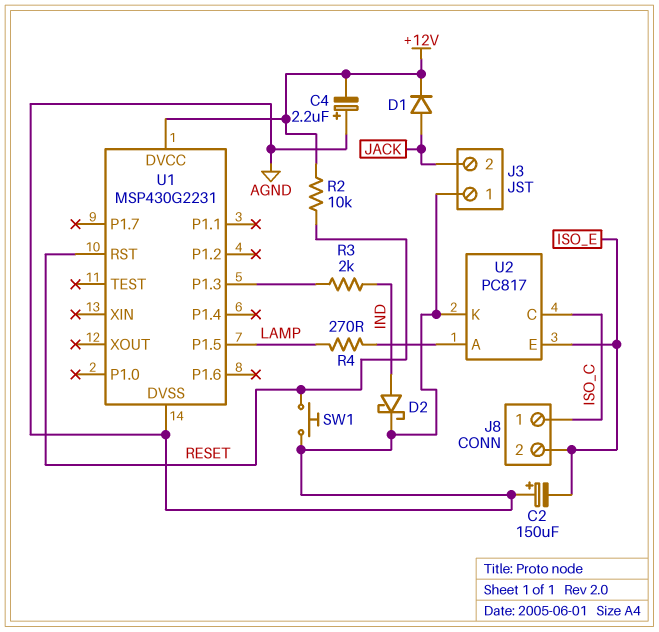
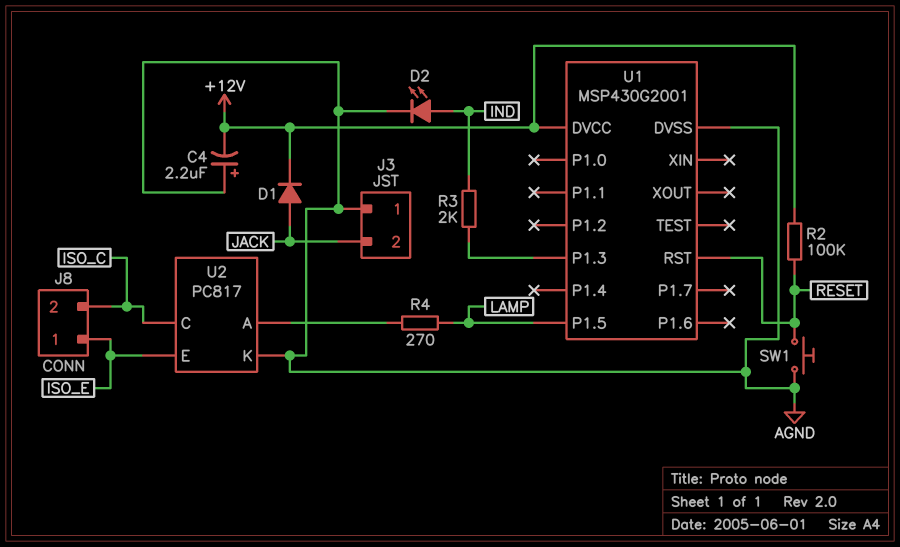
C2: 150uF (plus AGND, minus ISO_E) -> none
D2: schottky (A IND, K AGND) -> LED (A IND, K AGND)
J8 pin 1: ISO_C -> ISO_E
J8 pin 2: ISO_E -> ISO_C
R2: 10k (+12V, RESET) -> 100k (+12V, RESET)
U1: MSP430G2231 -> MSP430G2001

